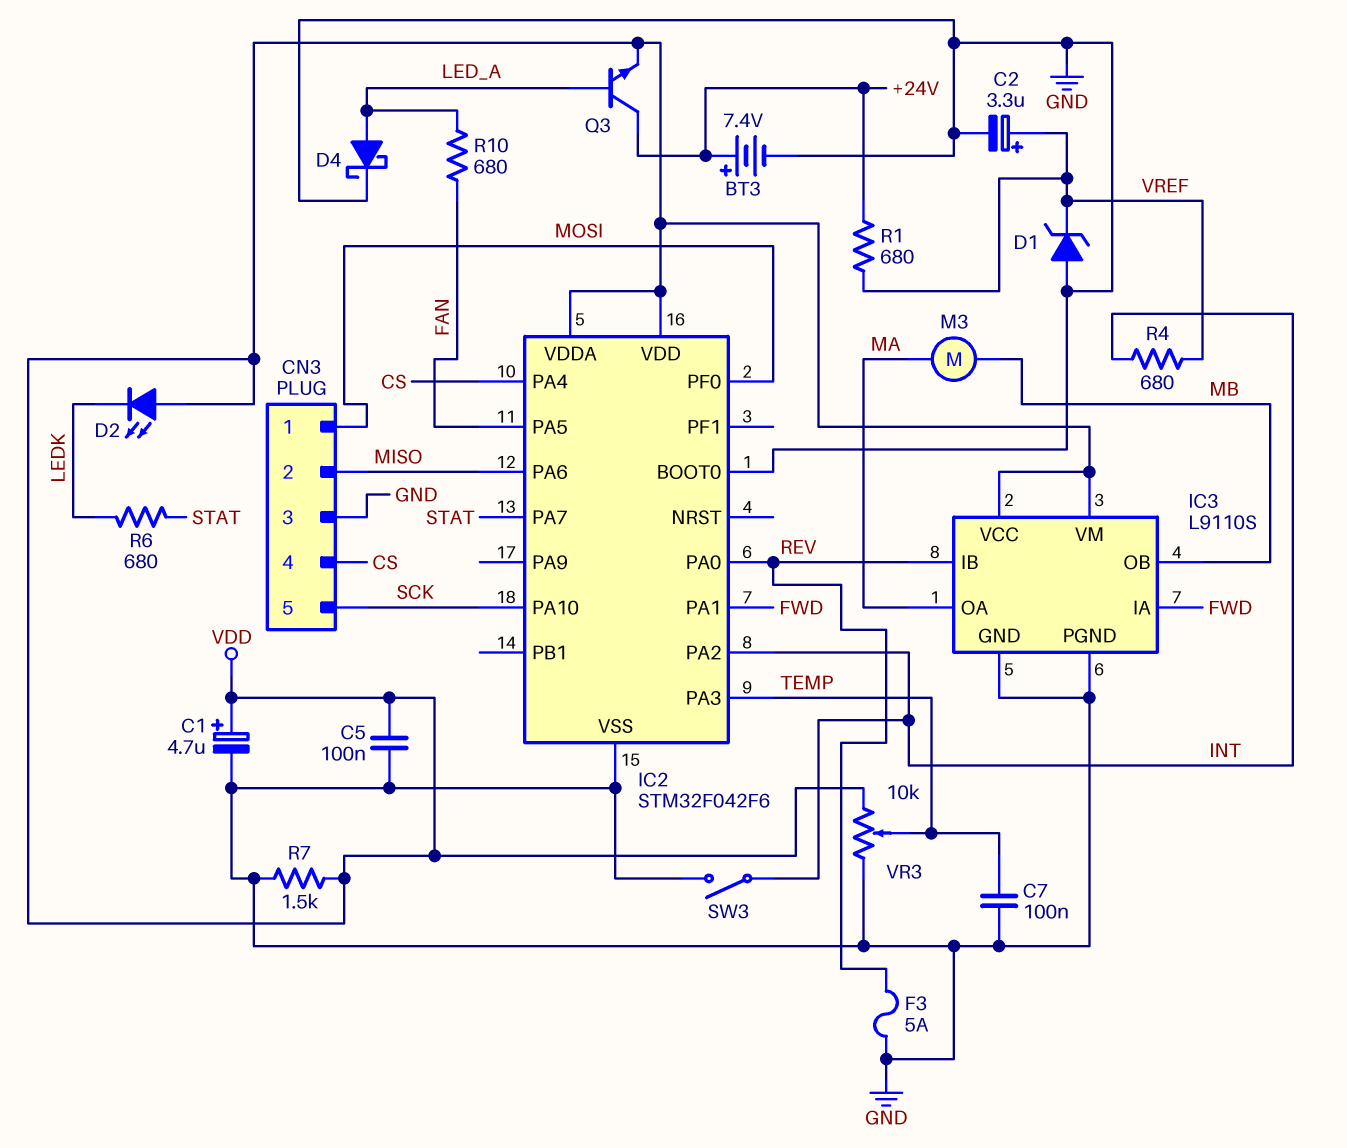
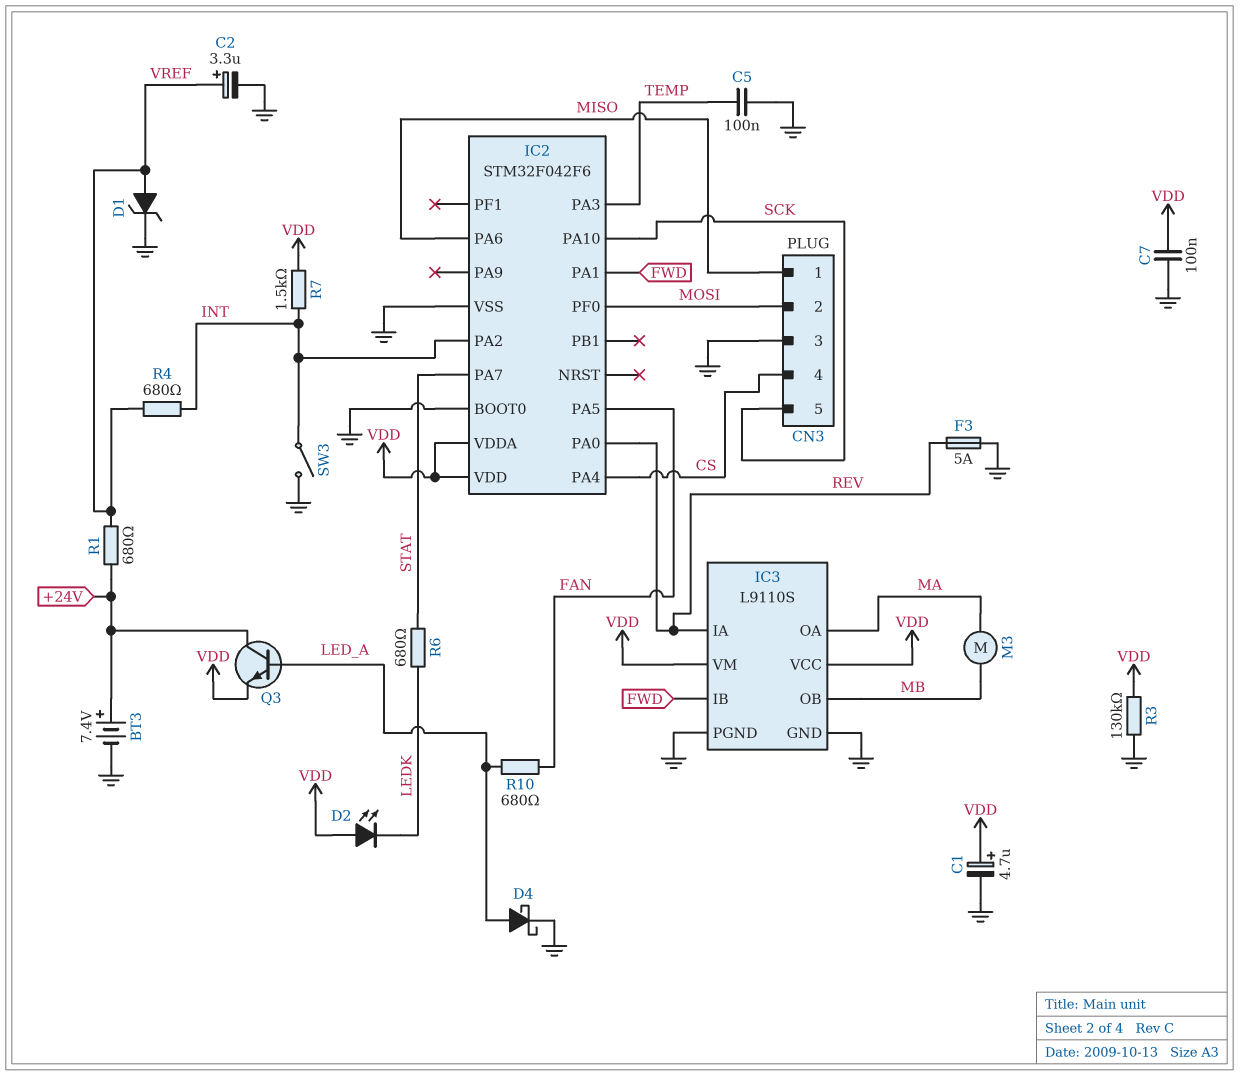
C5: 100nF (GND, VDD) -> 100nF (GND, TEMP)
C7: 100nF (GND, TEMP) -> 100nF (GND, VDD)
CN3 pin 1: MOSI -> MISO
CN3 pin 2: MISO -> MOSI
D1: zener (A GND, K VREF) -> zener (A VREF, K GND)
IC3 pin IA: FWD -> REV
IC3 pin IB: REV -> FWD
R3: none -> 130k (GND, VDD)
R7: 1.5k (GND, VDD) -> 1.5k (INT, VDD)
VR3: 10k (GND, VDD, wiper TEMP) -> none

